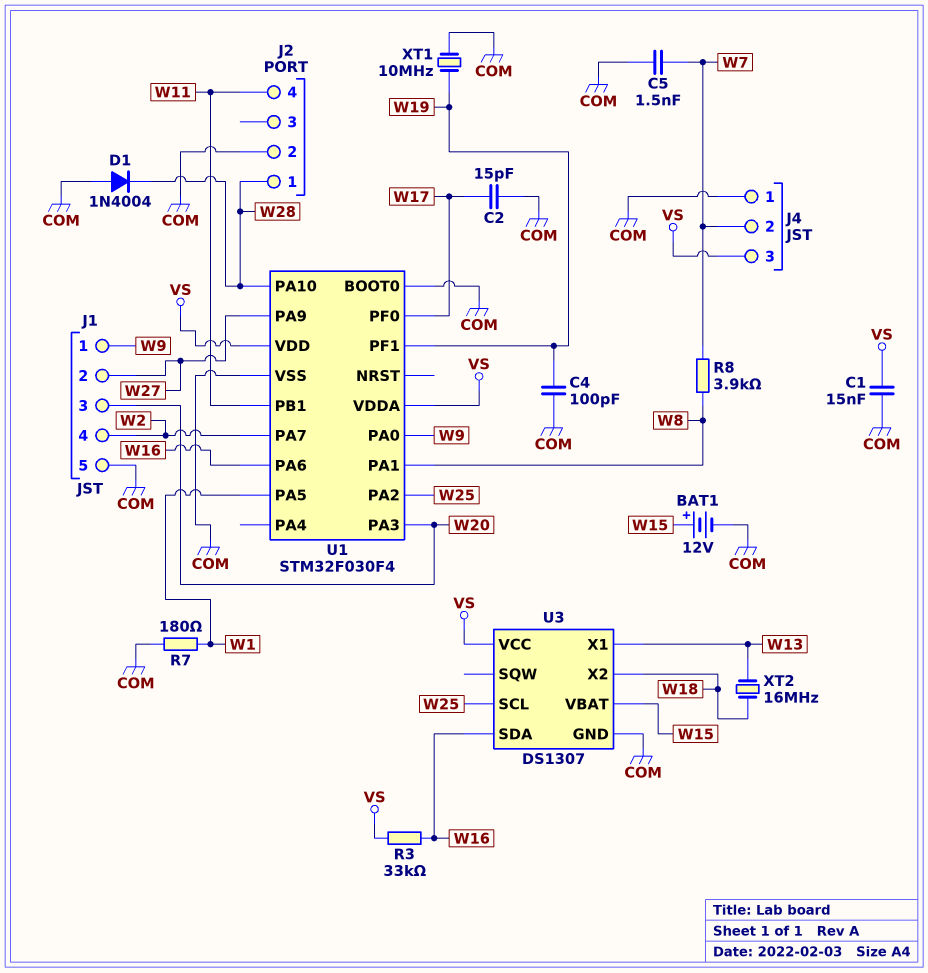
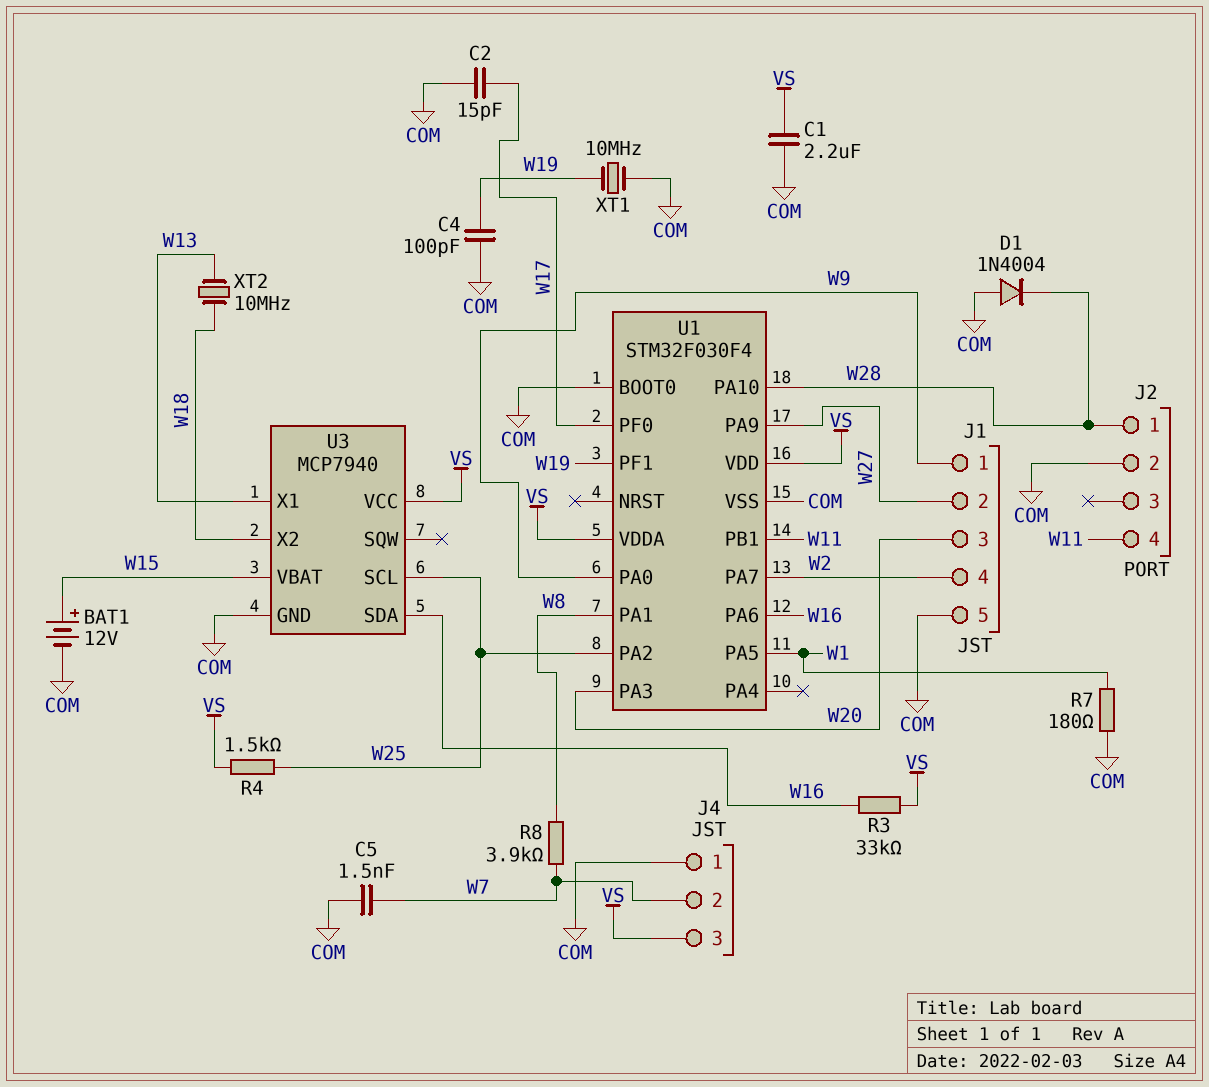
C1: 15nF (COM, VS) -> 2.2uF (COM, VS)
R4: none -> 1.5k (VS, W25)
U3: DS1307 -> MCP7940
XT2: 16MHz (W13, W18) -> 10MHz (W13, W18)

